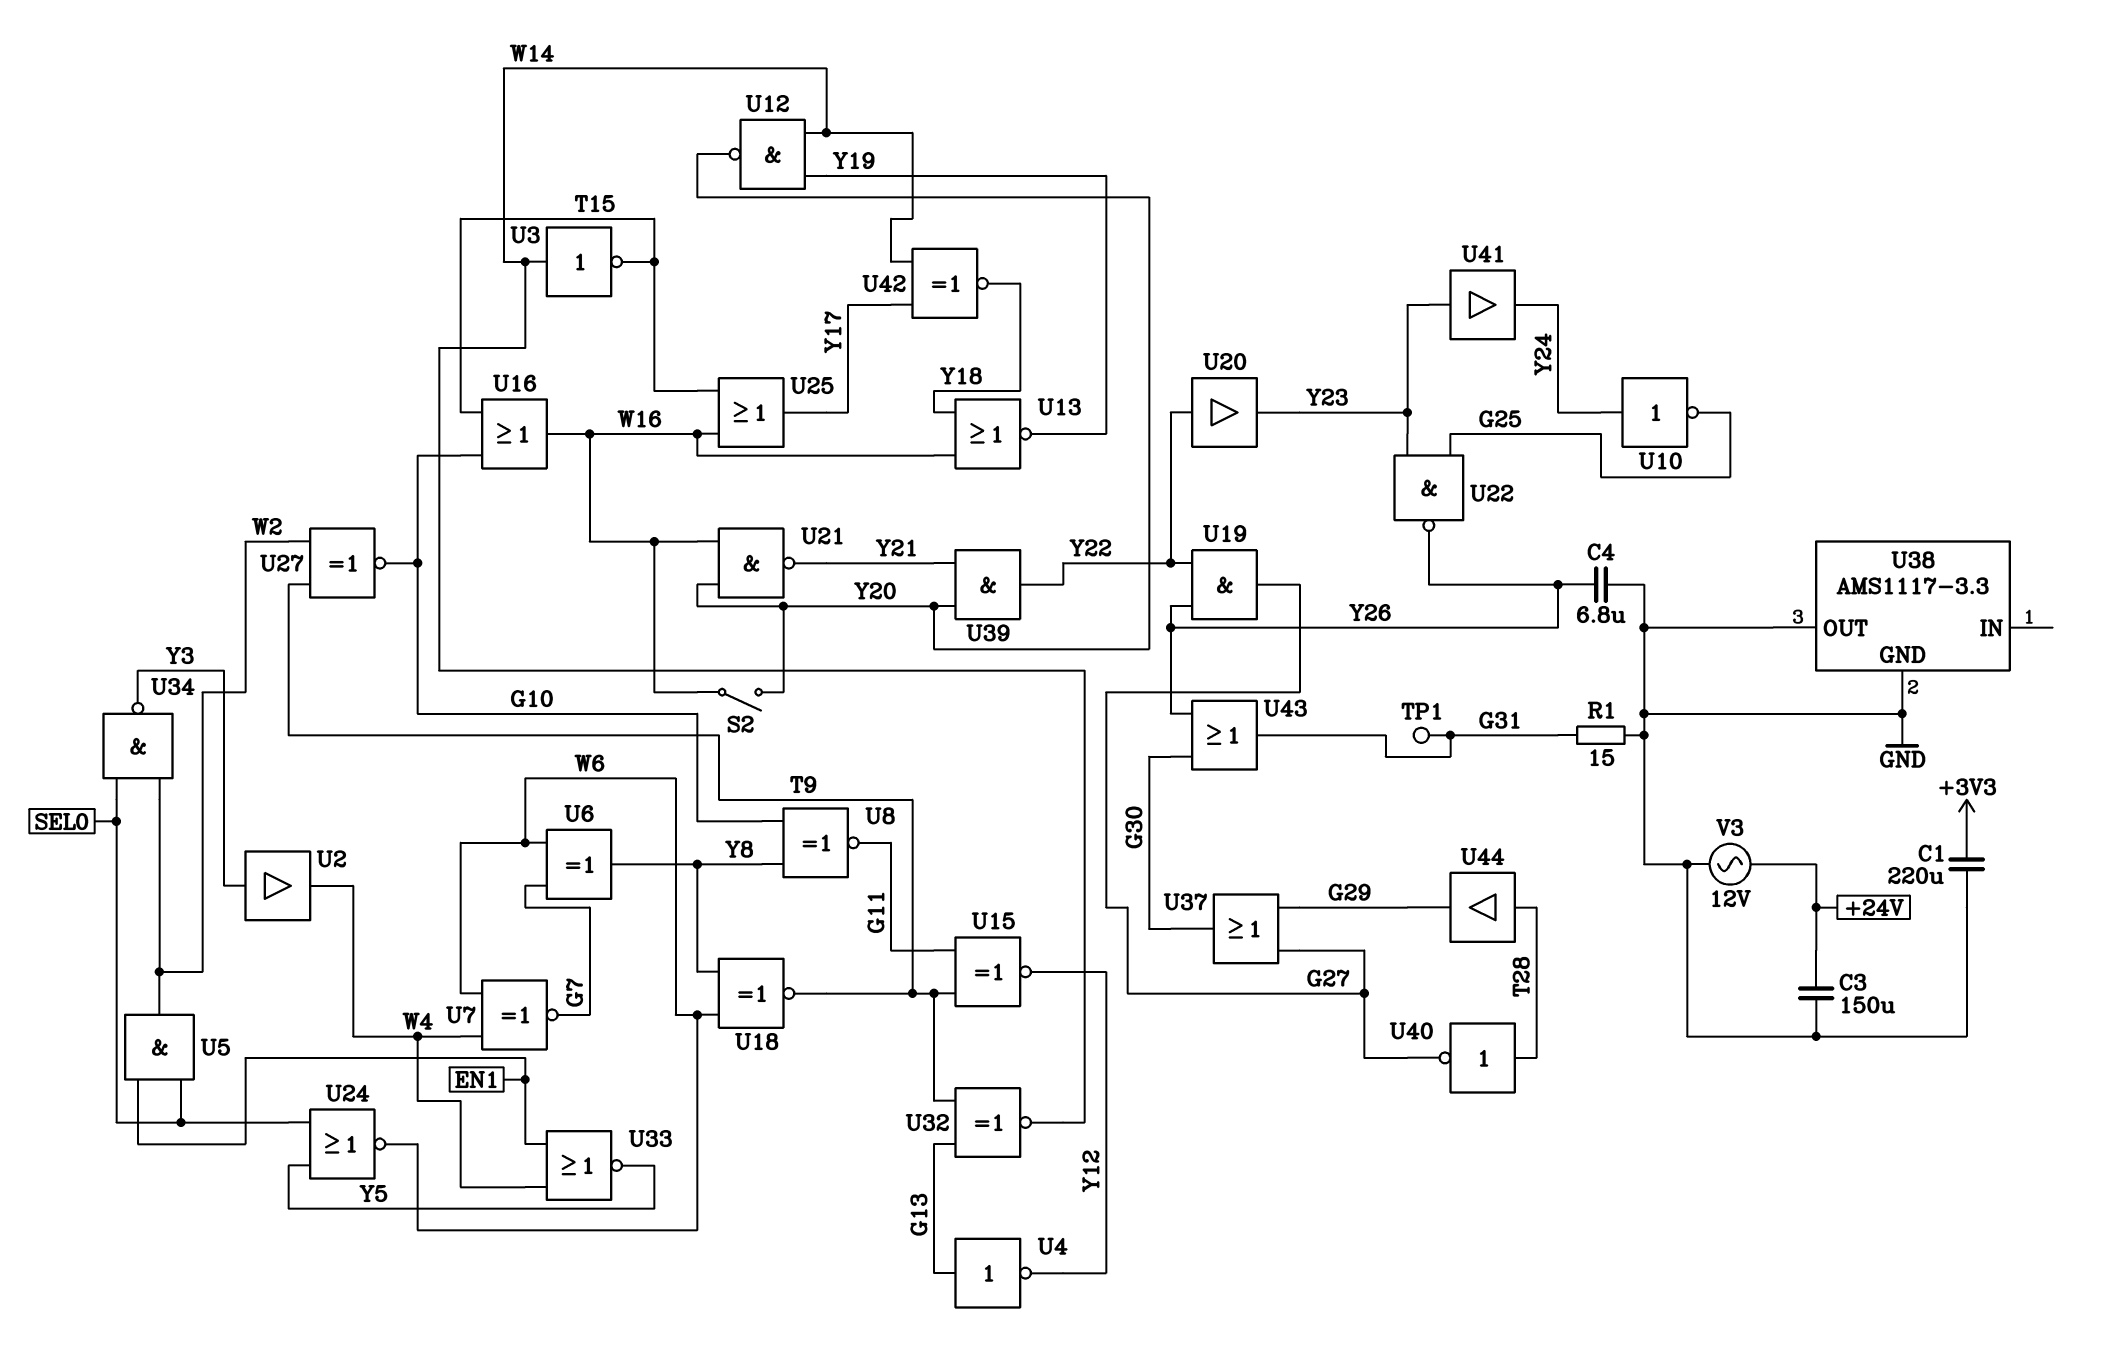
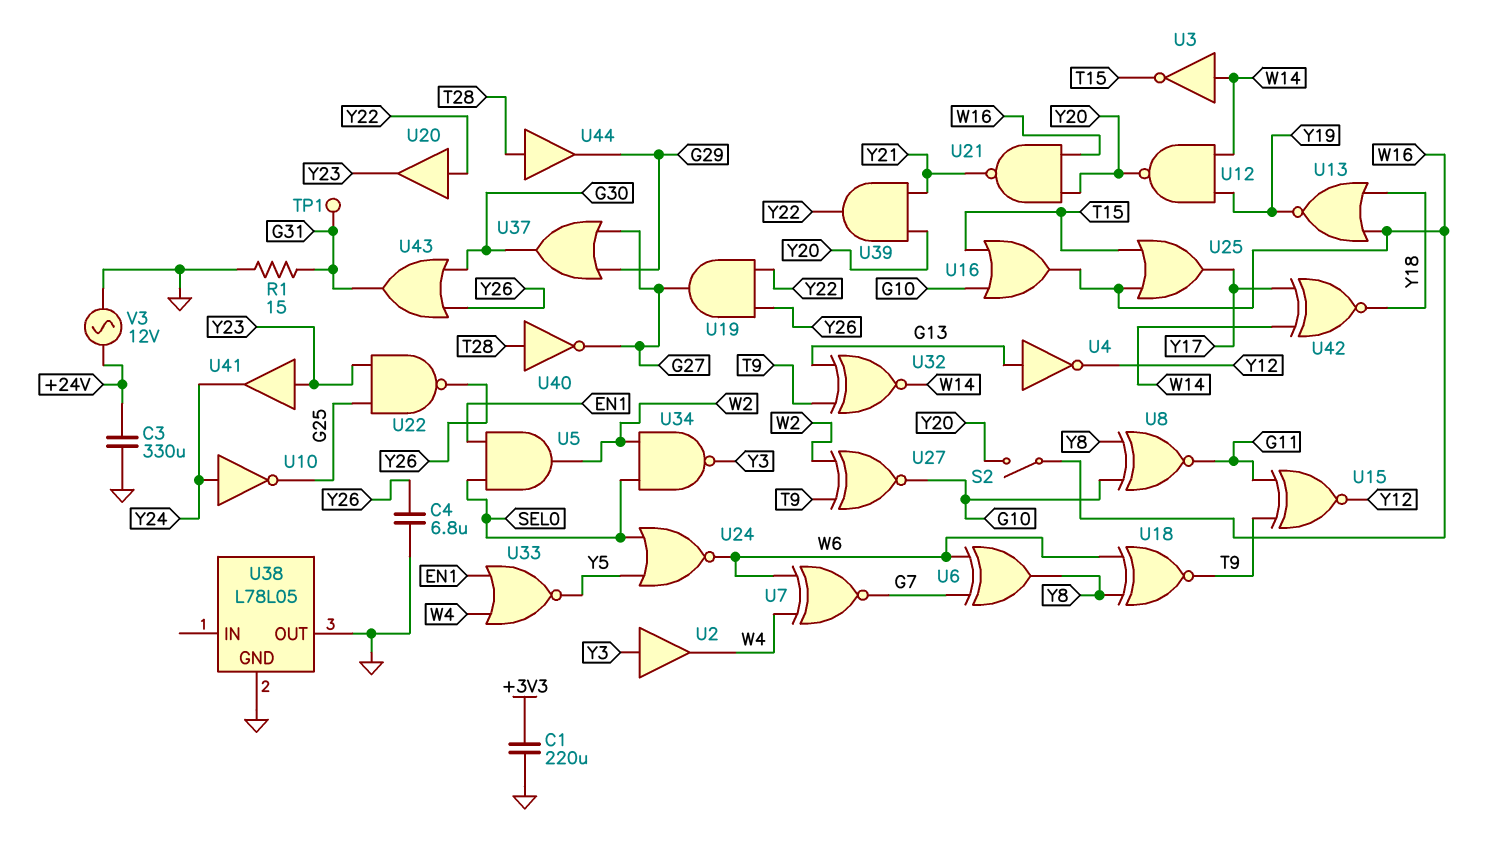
C3: 150uF (+24V, GND) -> 330uF (+24V, GND)
U38: AMS1117-3.3 -> L78L05

